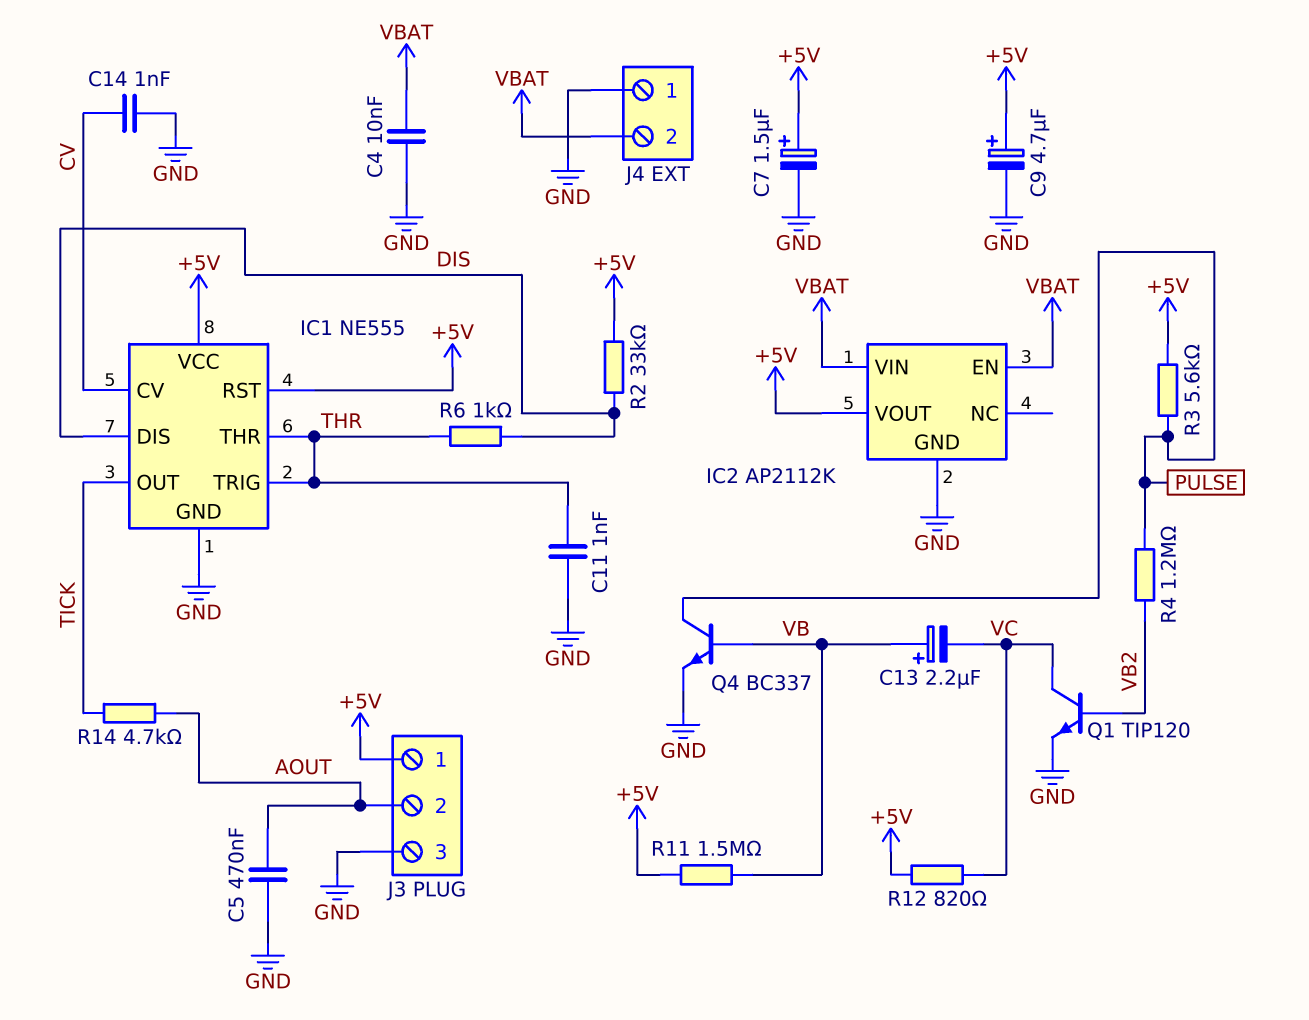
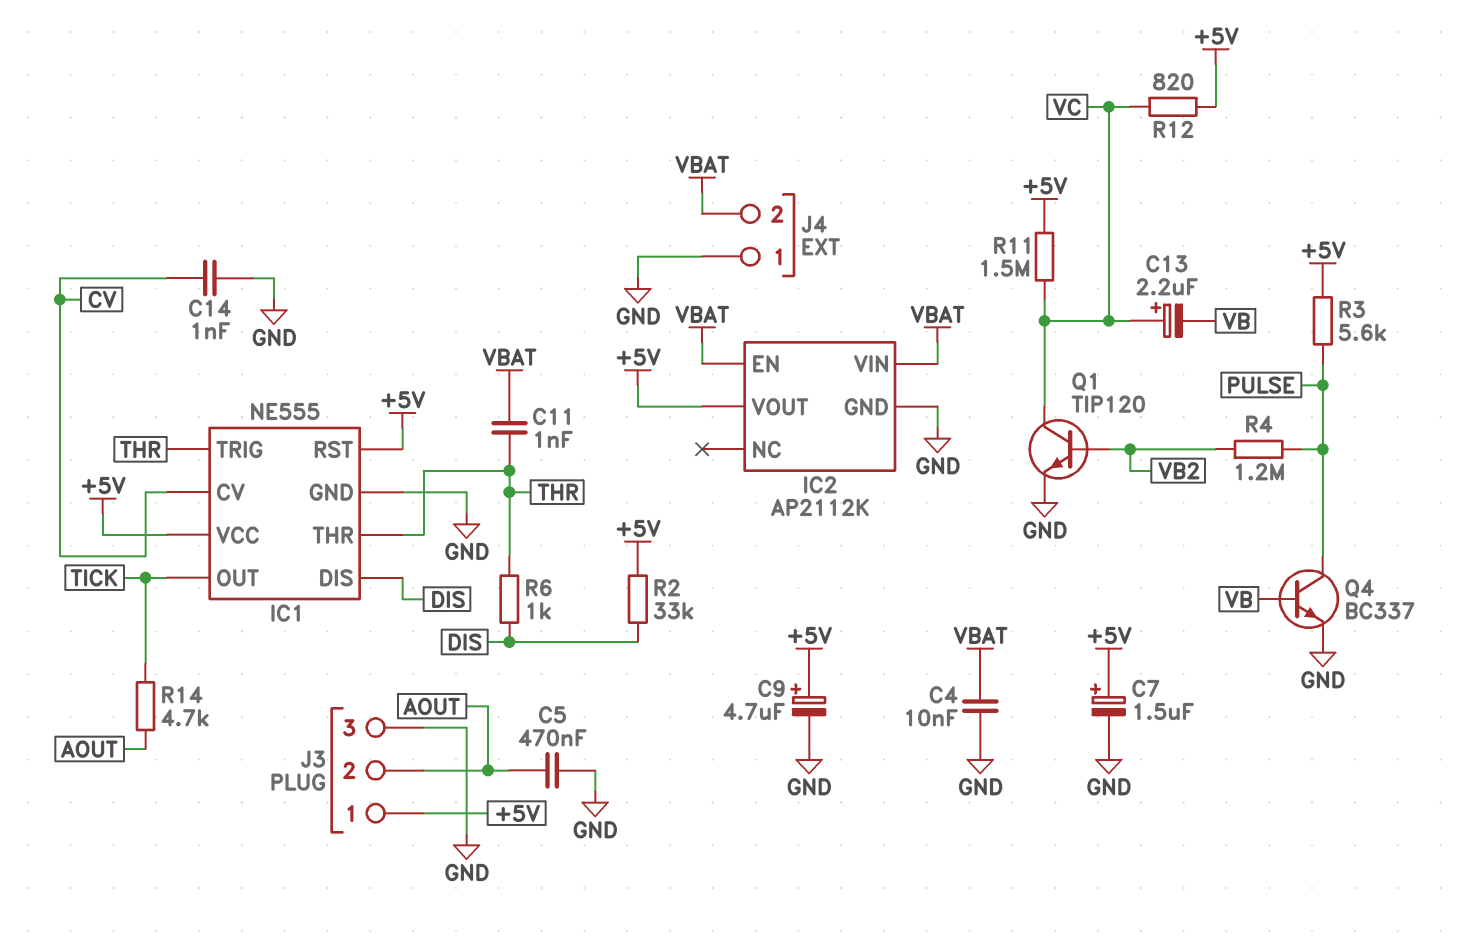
C11: 1nF (GND, THR) -> 1nF (THR, VBAT)
C13: 2.2uF (plus VB, minus VC) -> 2.2uF (plus VC, minus VB)
R11: 1.5M (+5V, VB) -> 1.5M (+5V, VC)

